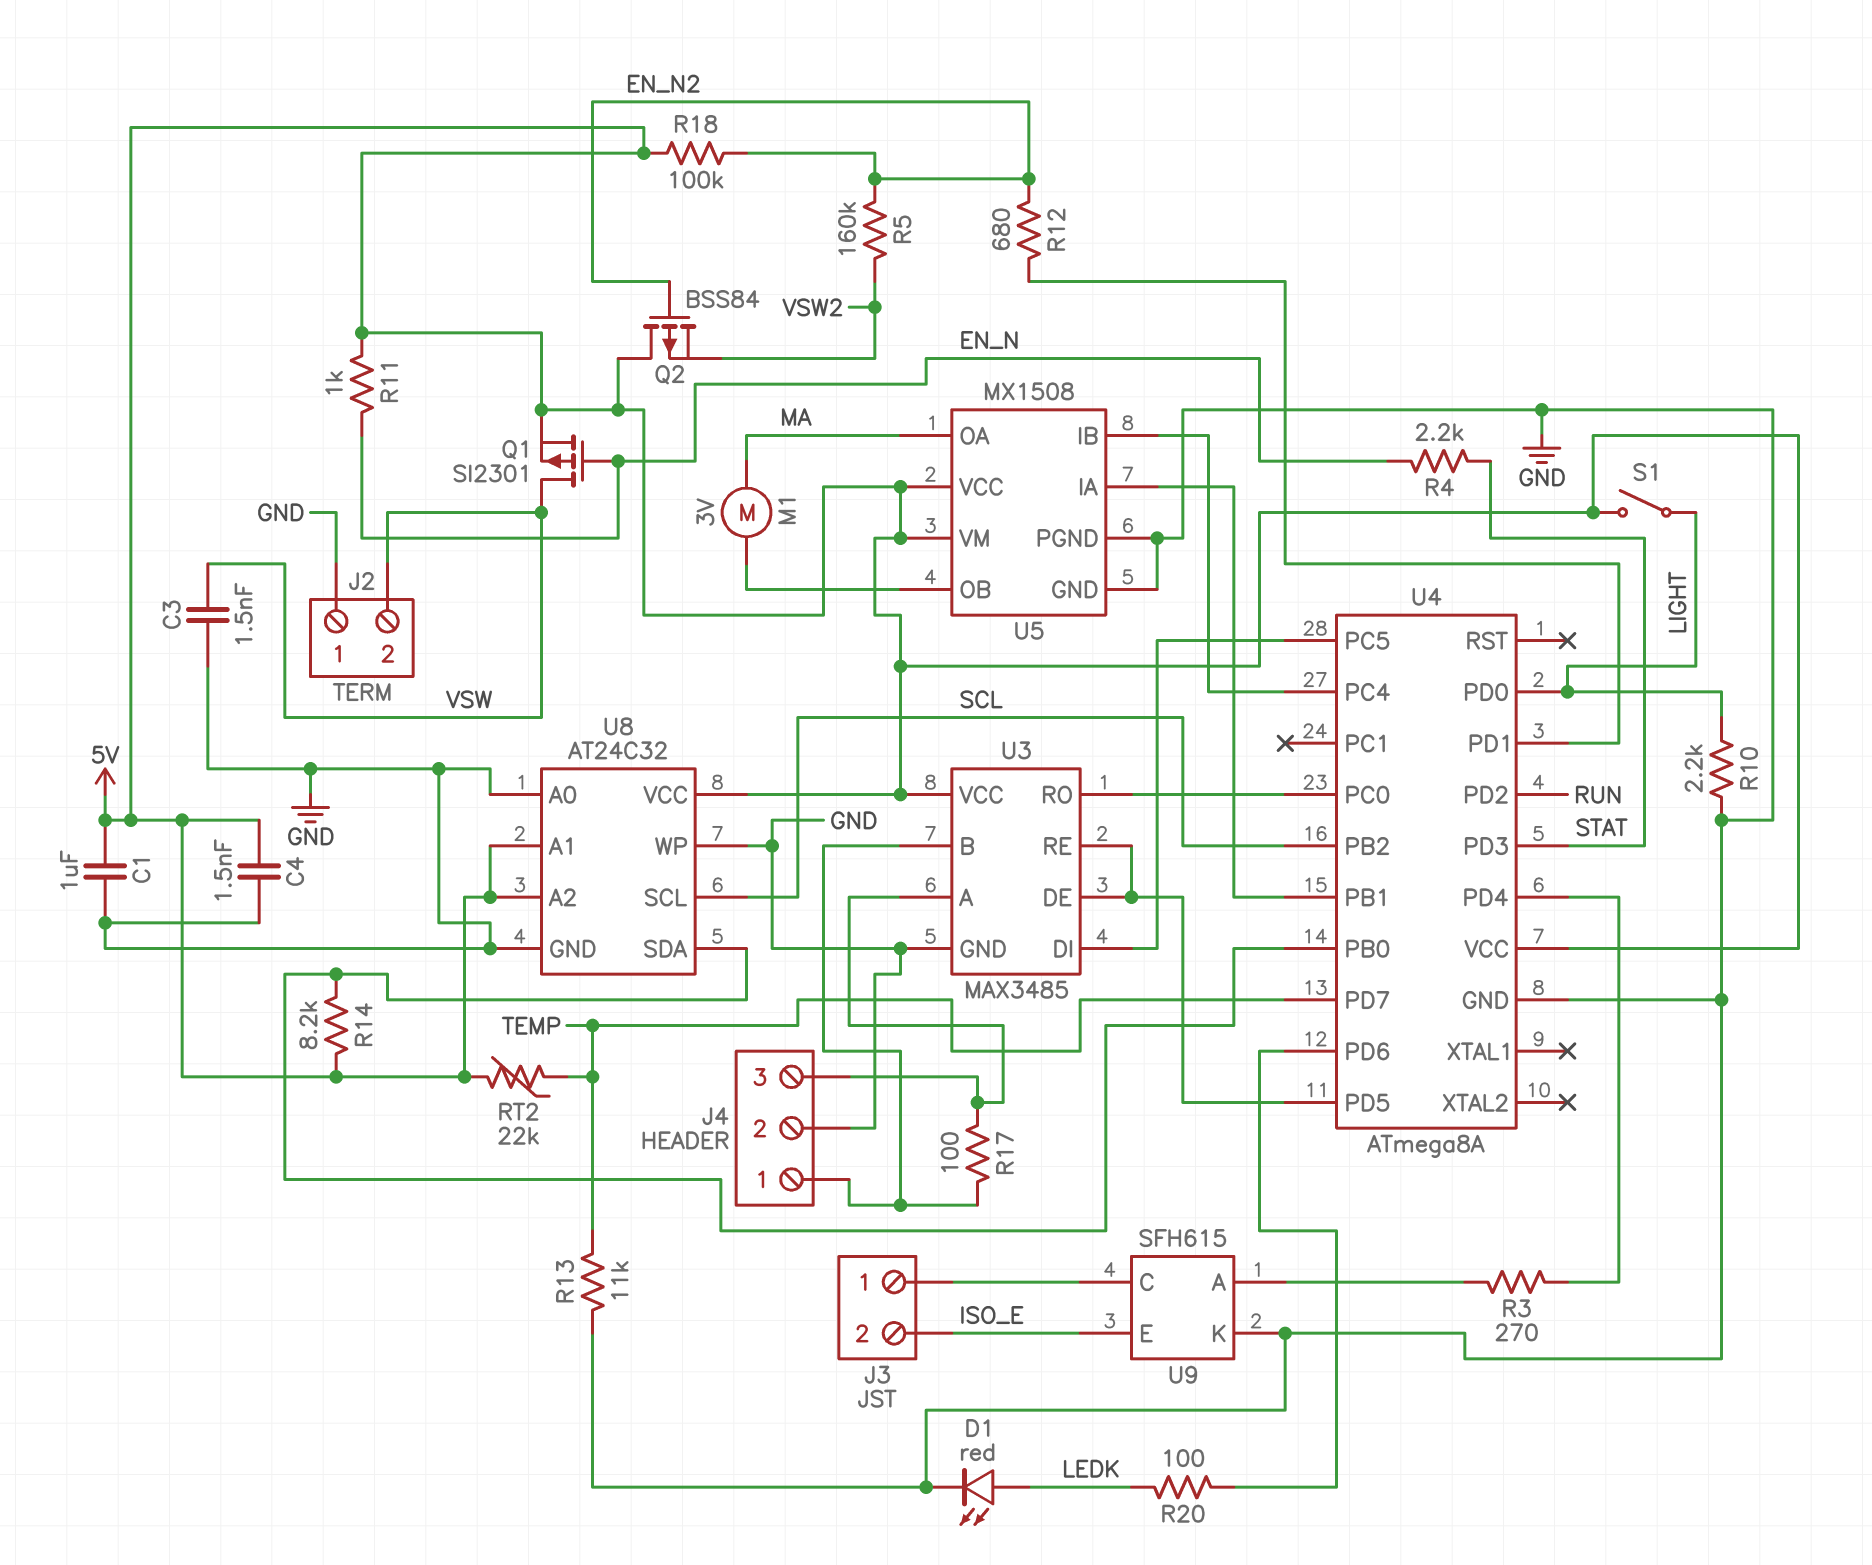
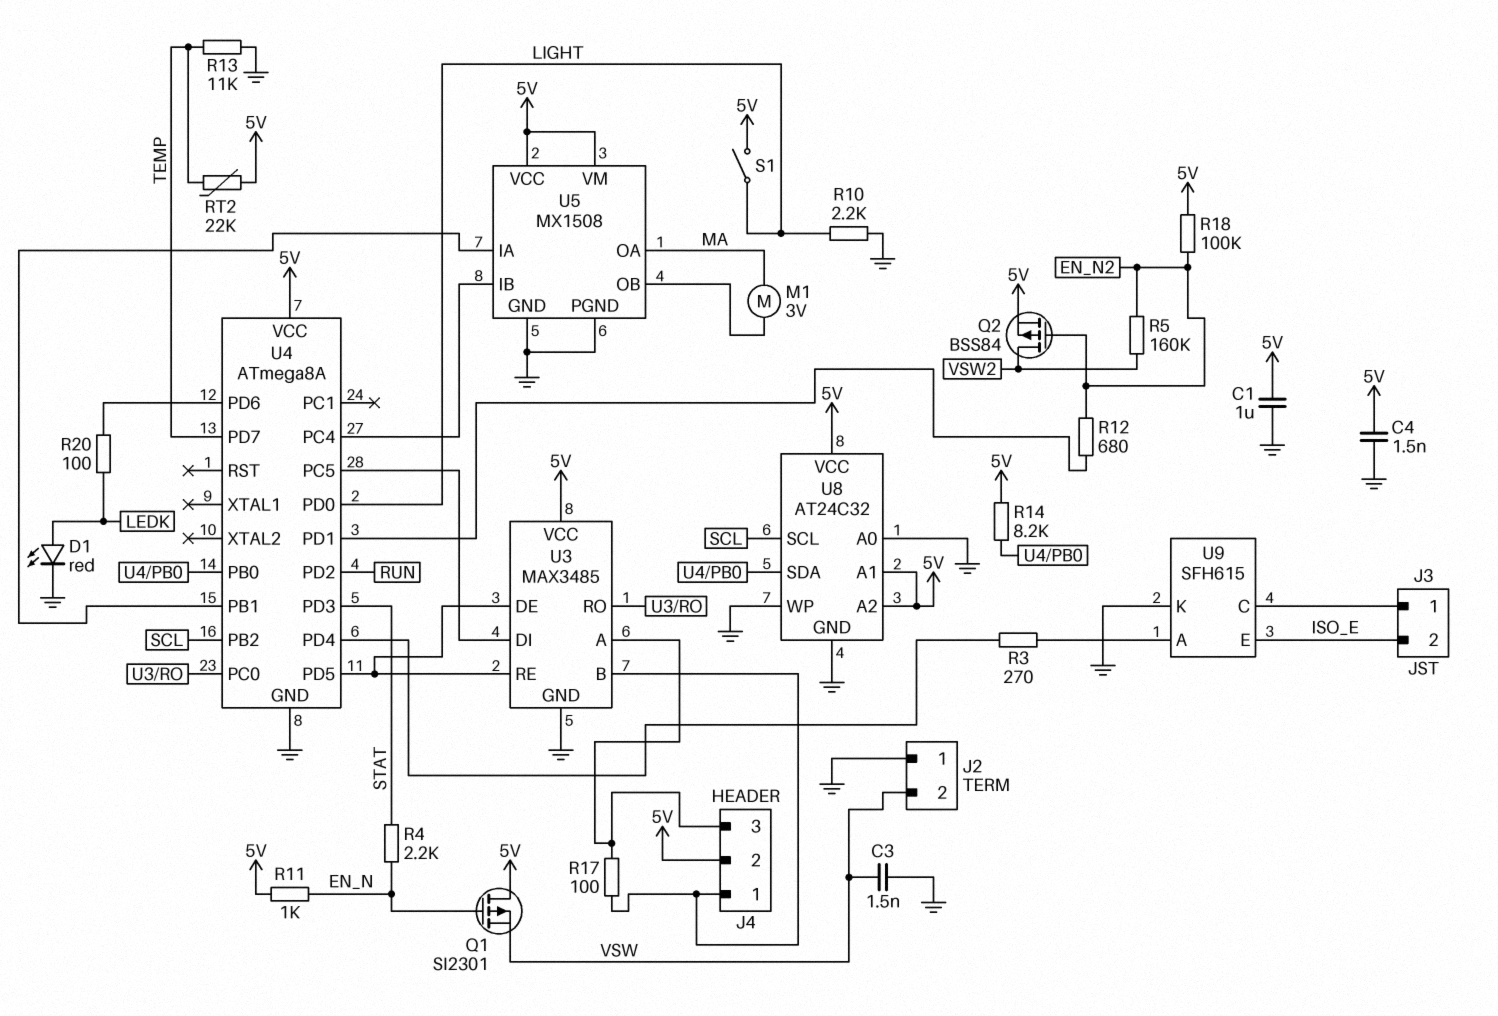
J4 pin 2: GND -> 5V
Q1: PMOS SI2301 (G EN_N, D VSW, S 5V) -> PMOS SI2301 (G EN_N, D 5V, S VSW)
Q2: PMOS BSS84 (G EN_N2, D 5V, S VSW2) -> PMOS BSS84 (G EN_N2, D VSW2, S 5V)

